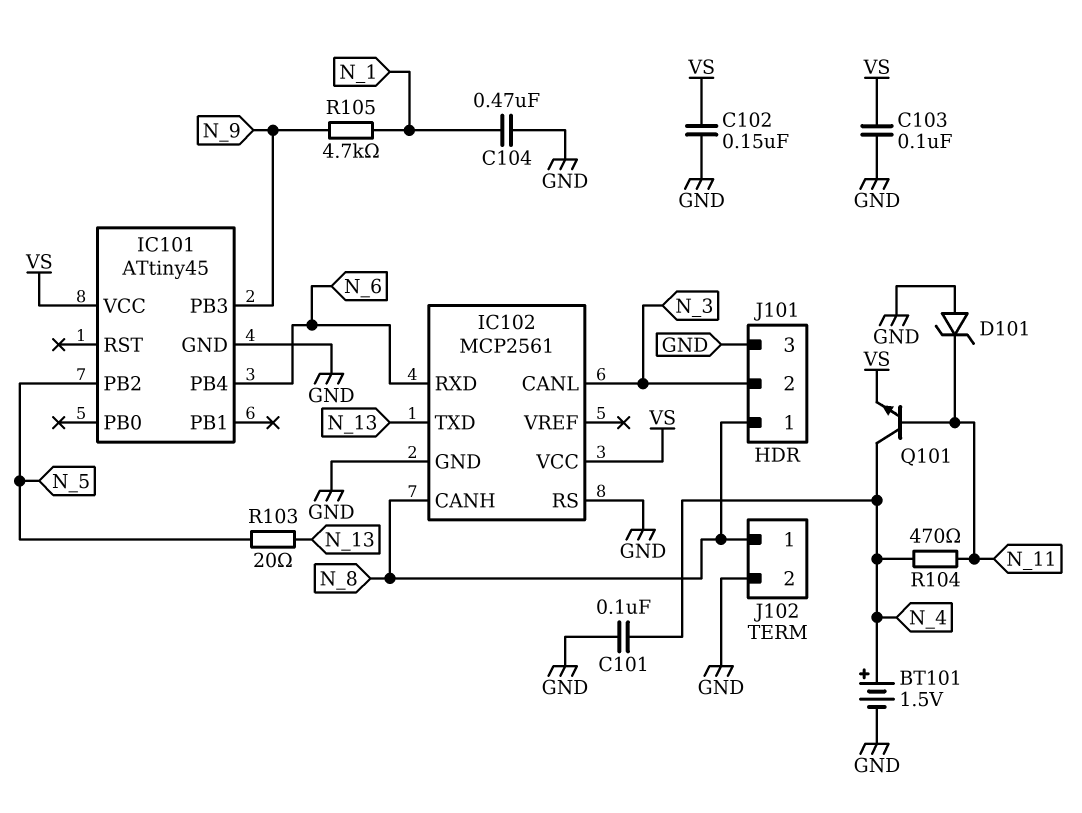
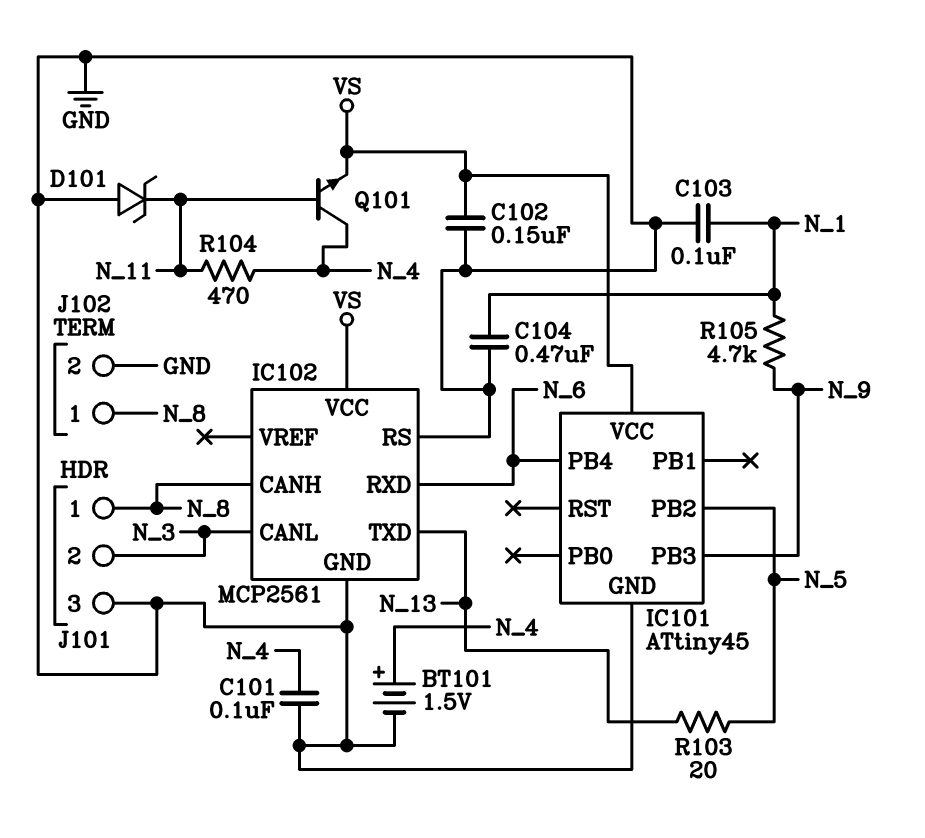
C103: 100nF (GND, VS) -> 100nF (GND, N_1)

